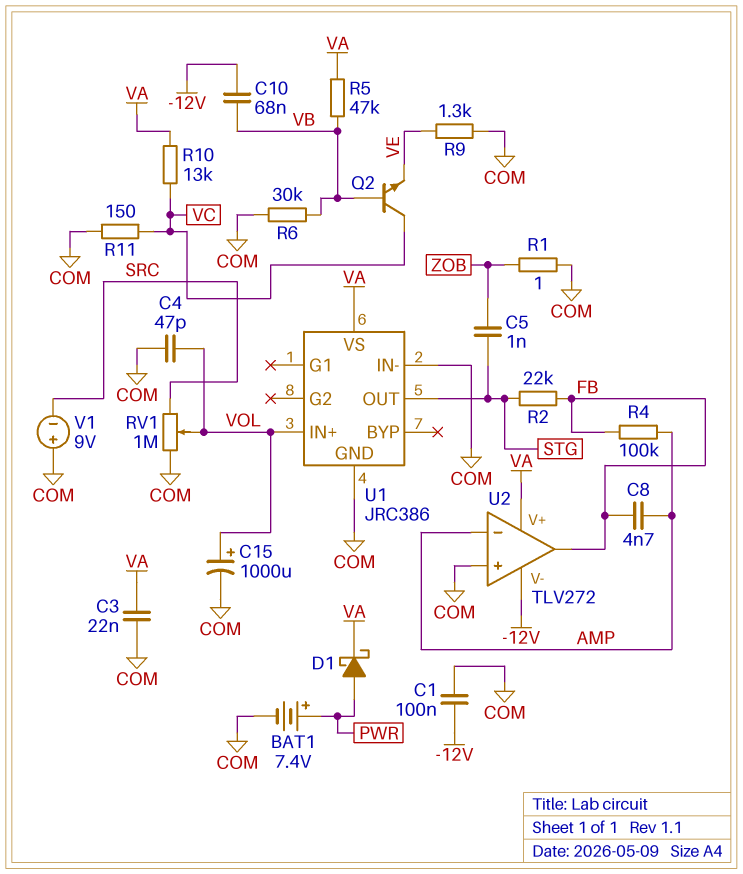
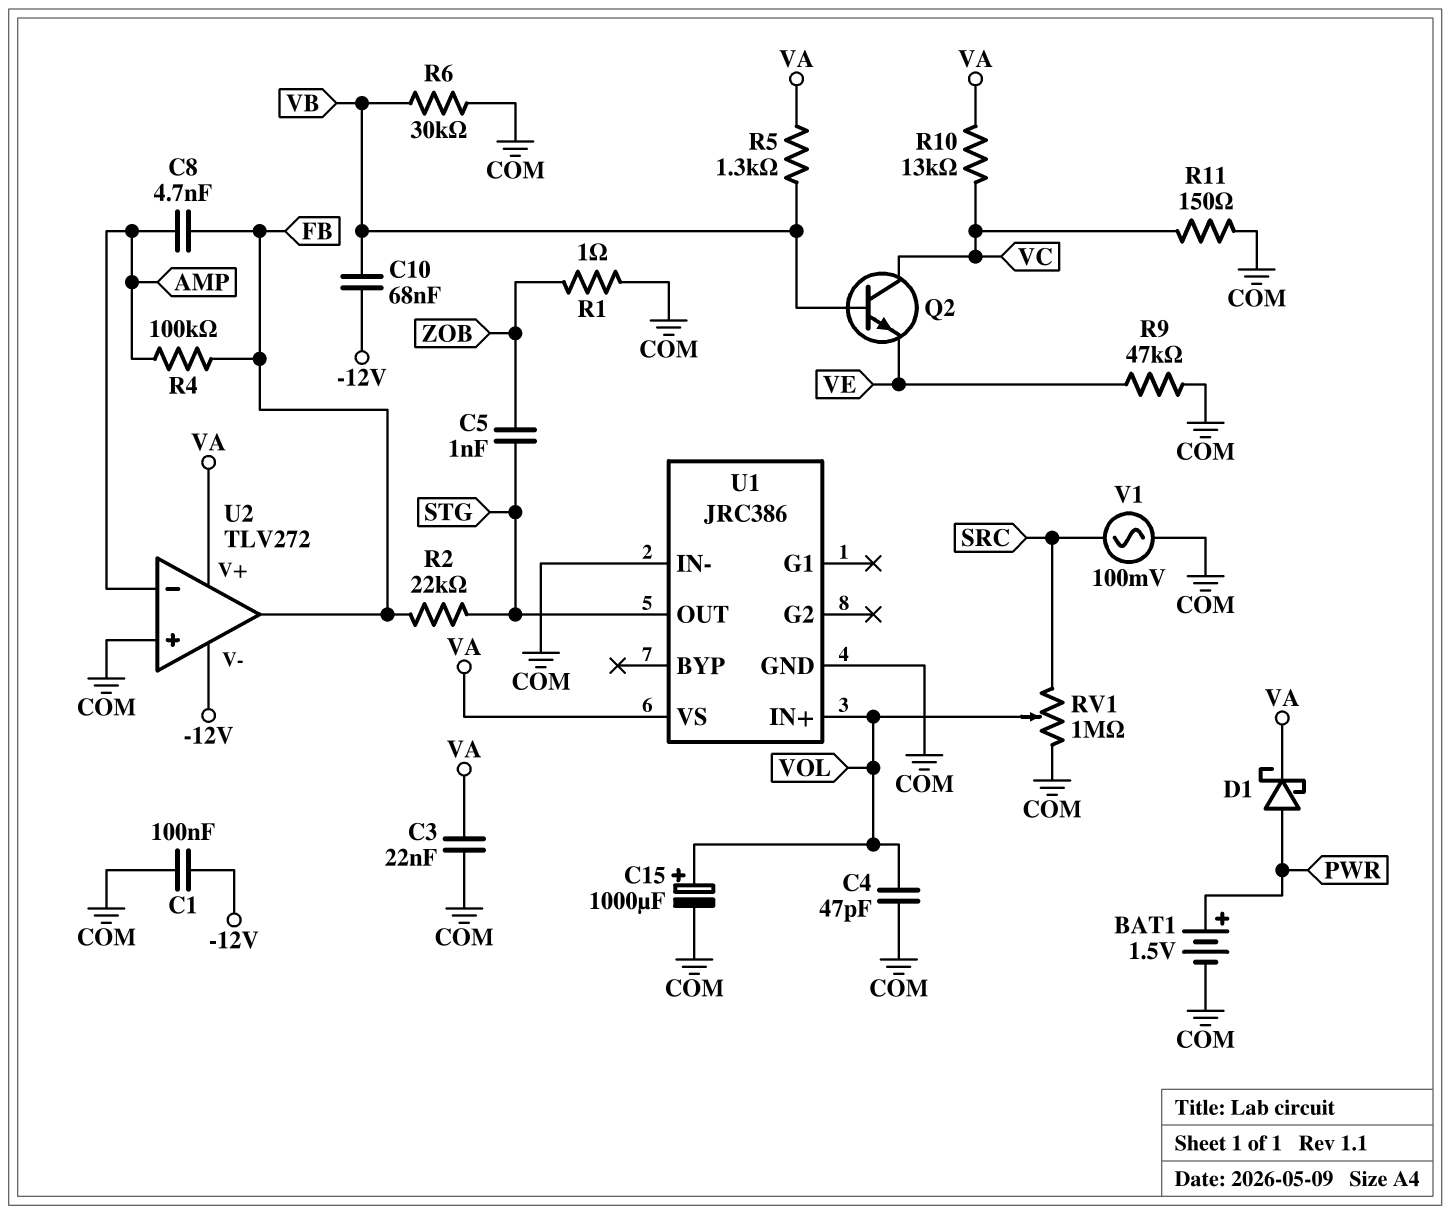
BAT1: 7.4V (plus PWR, minus COM) -> 1.5V (plus PWR, minus COM)
R5: 47k (VA, VB) -> 1.3k (VA, VB)
R9: 1.3k (COM, VE) -> 47k (COM, VE)
V1: 9V (plus COM, minus SRC) -> AC 100mV (COM, SRC)

